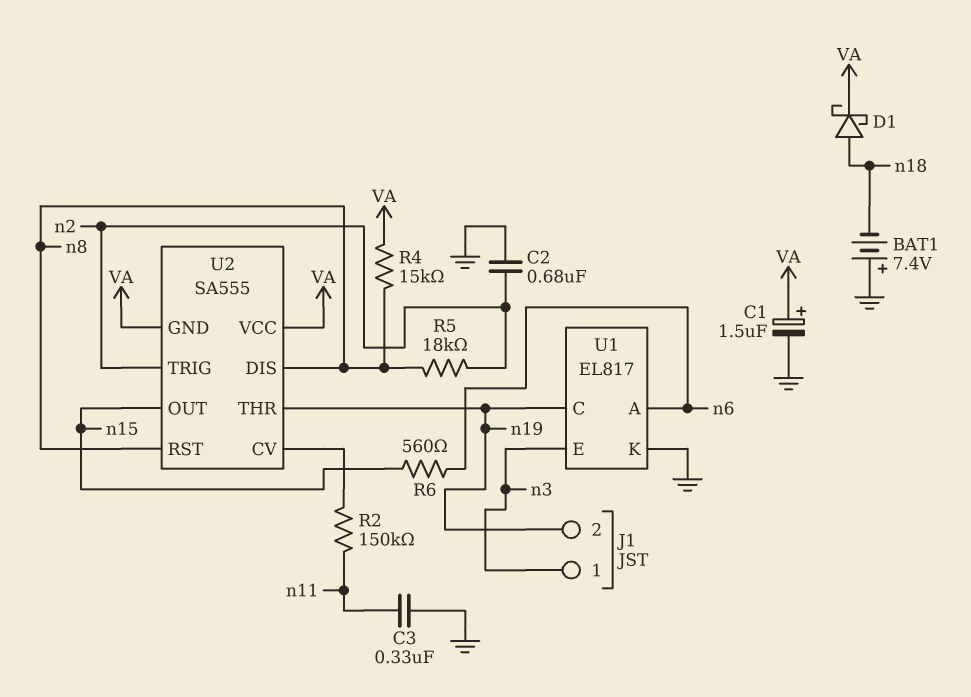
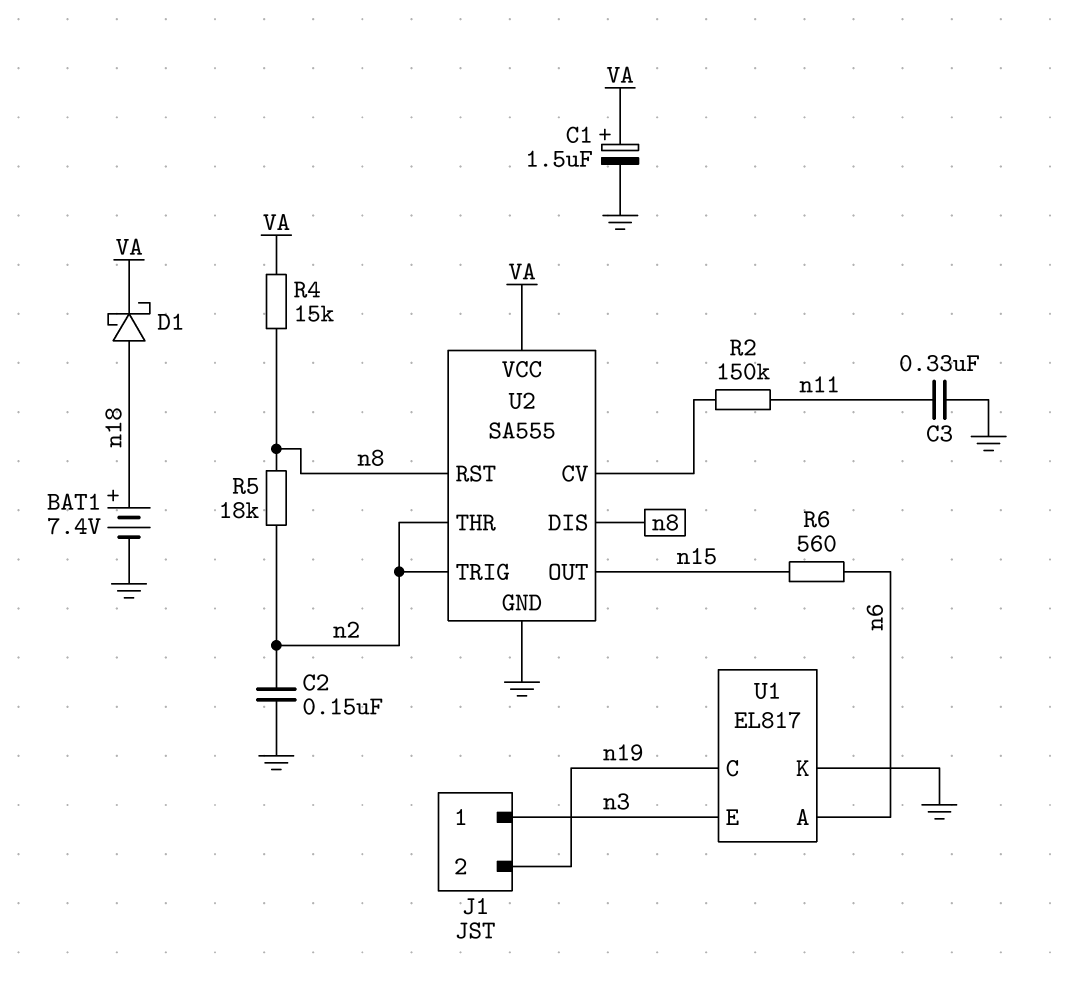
BAT1: 7.4V (plus GND, minus n18) -> 7.4V (plus n18, minus GND)
C2: 680nF (GND, n2) -> 150nF (GND, n2)
U2 pin GND: VA -> GND
U2 pin THR: n19 -> n2

